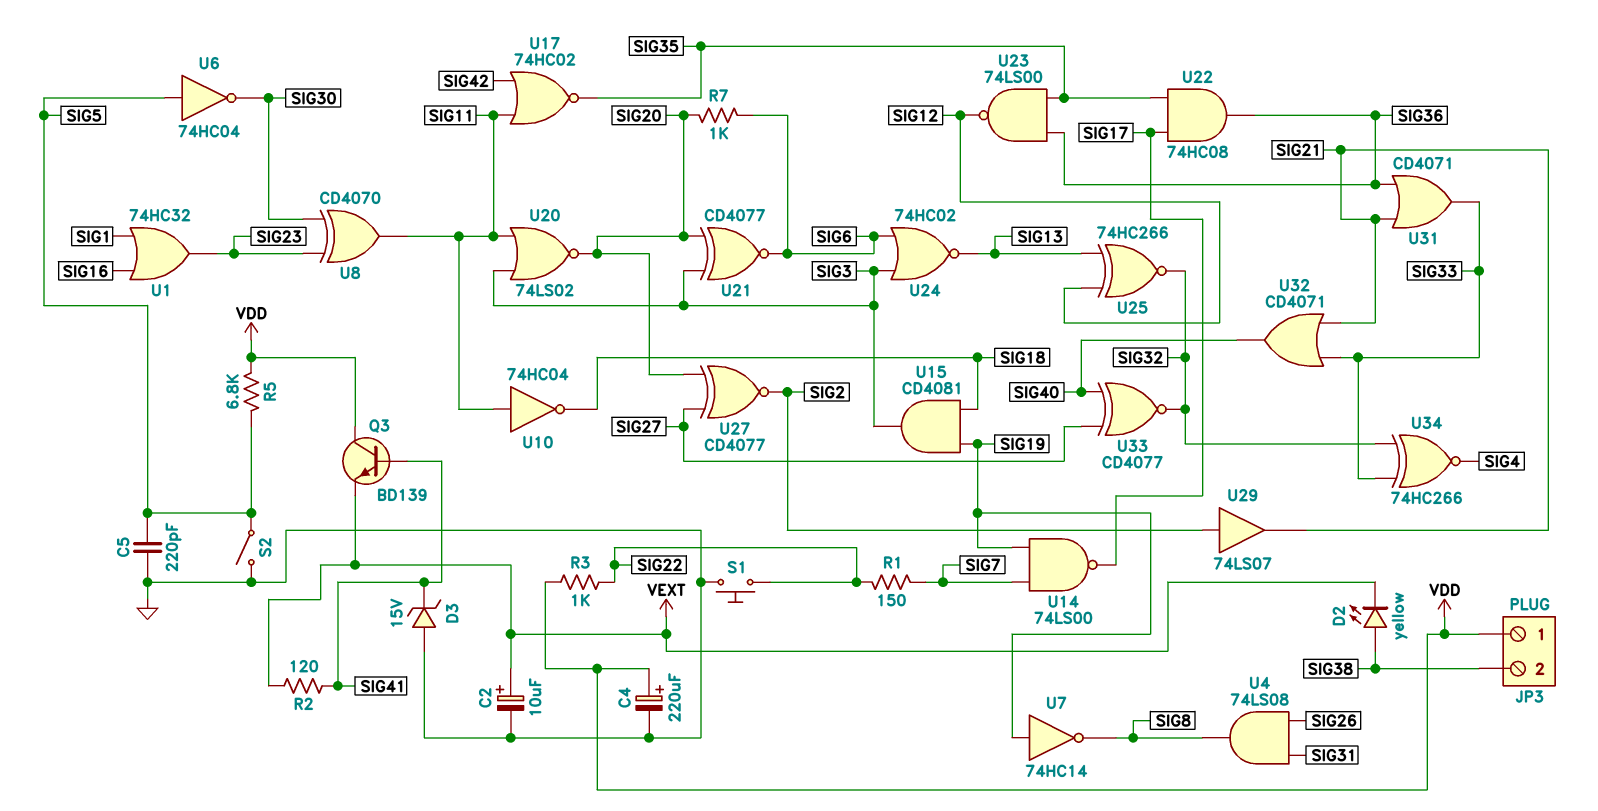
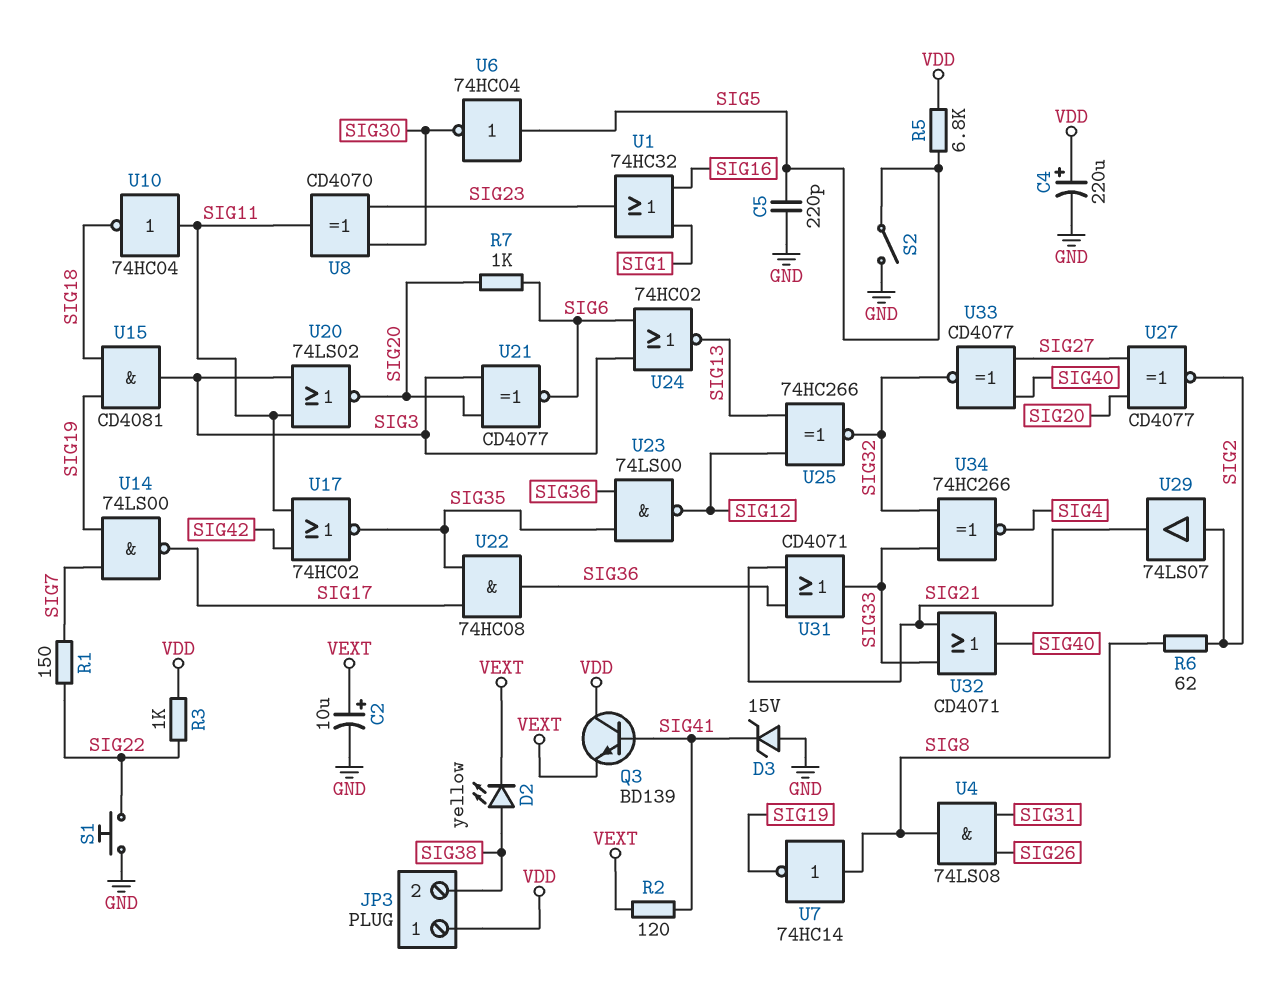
R6: none -> 62 (SIG2, SIG8)
U7: NOT 74HC14 (in SIG19, out SIG8) -> NOT 74HC14 (in SIG8, out SIG19)

